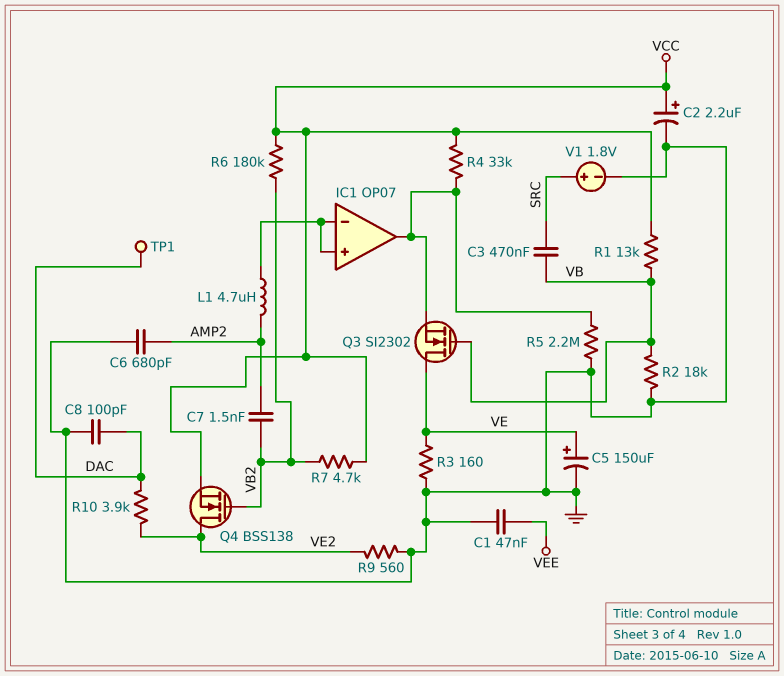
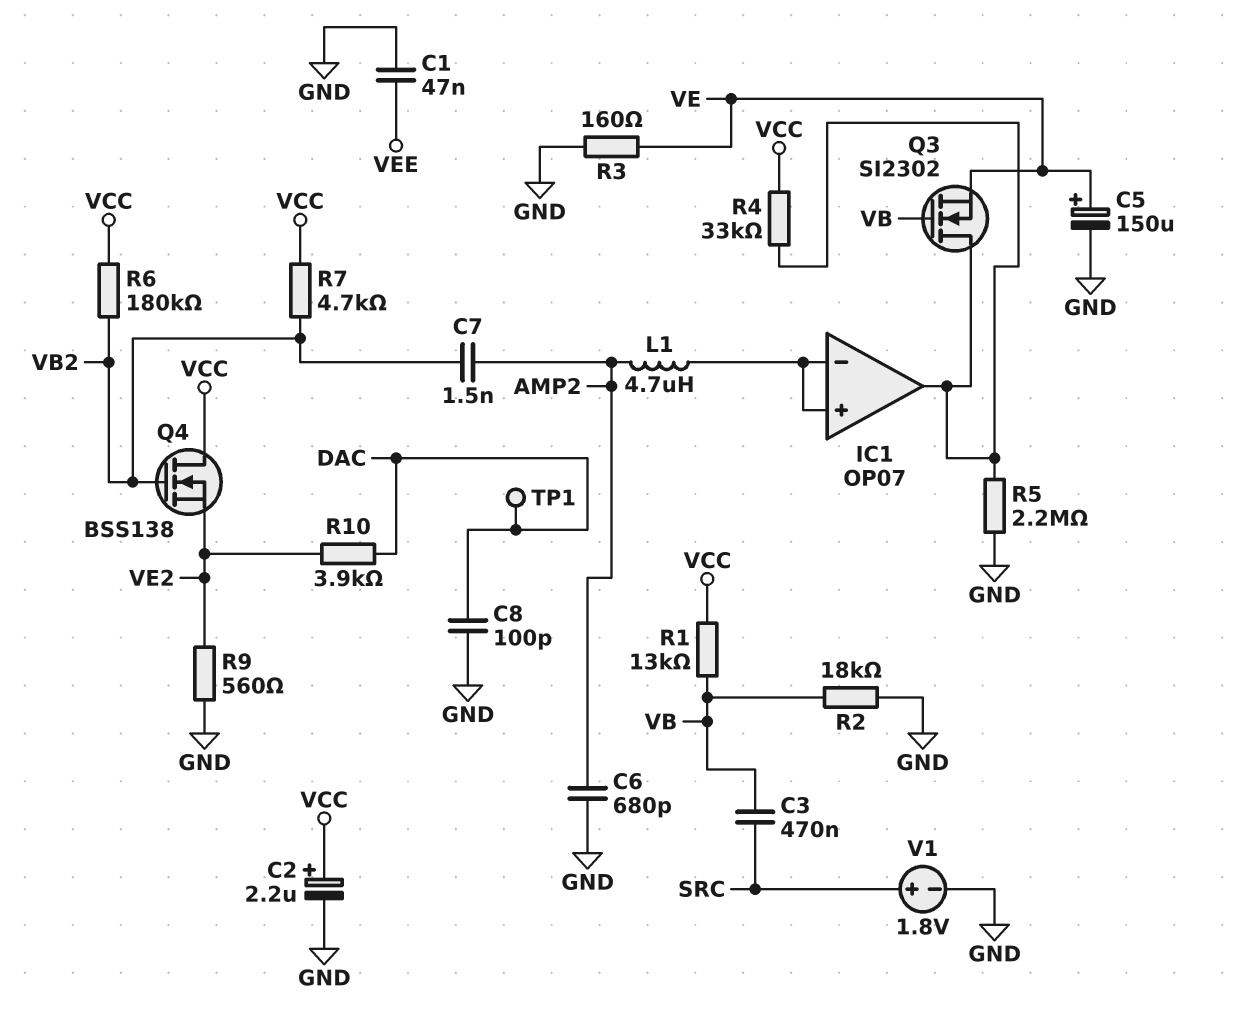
Q3: NMOS SI2302 (G VB, D VE, S IC1/out) -> NMOS SI2302 (G VB, D IC1/out, S VE)
Q4: NMOS BSS138 (G VB2, D VE2, S VCC) -> NMOS BSS138 (G VB2, D VCC, S VE2)

